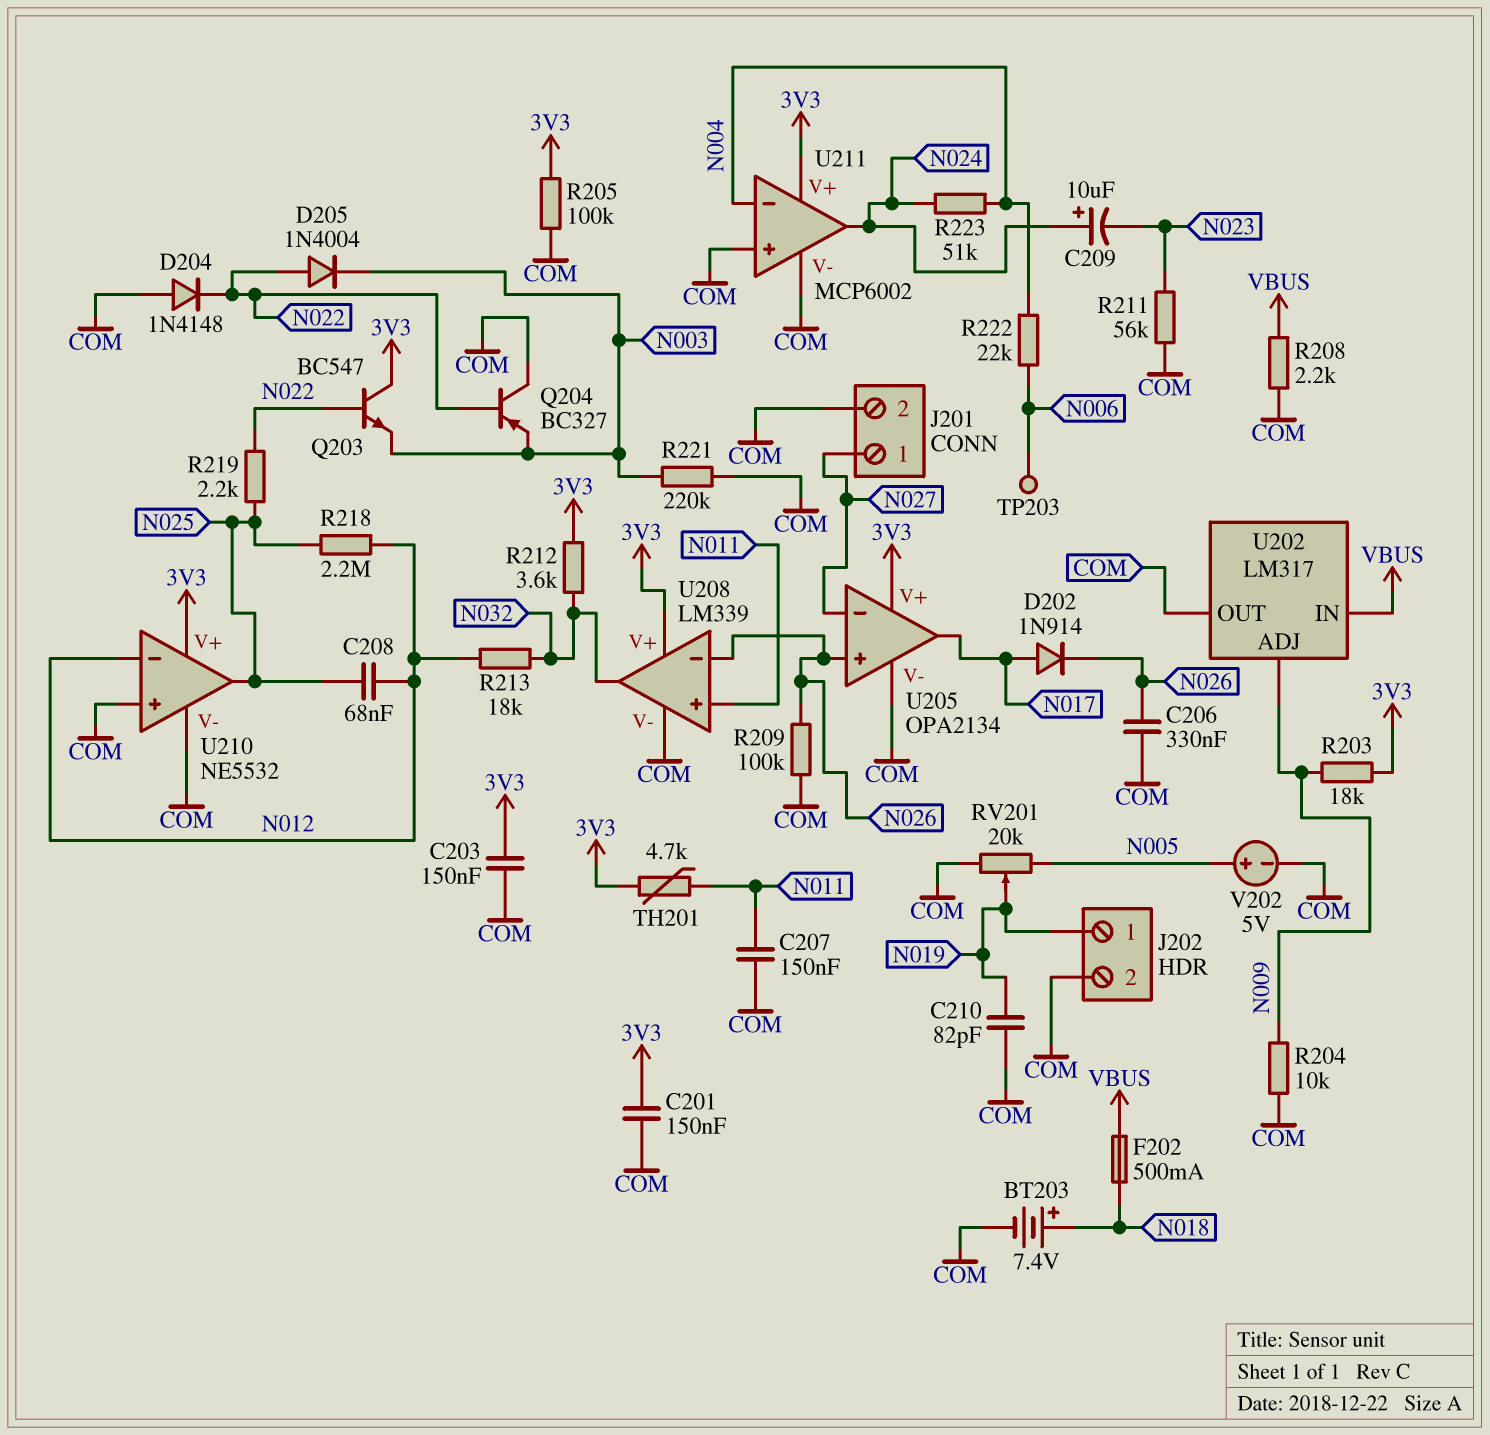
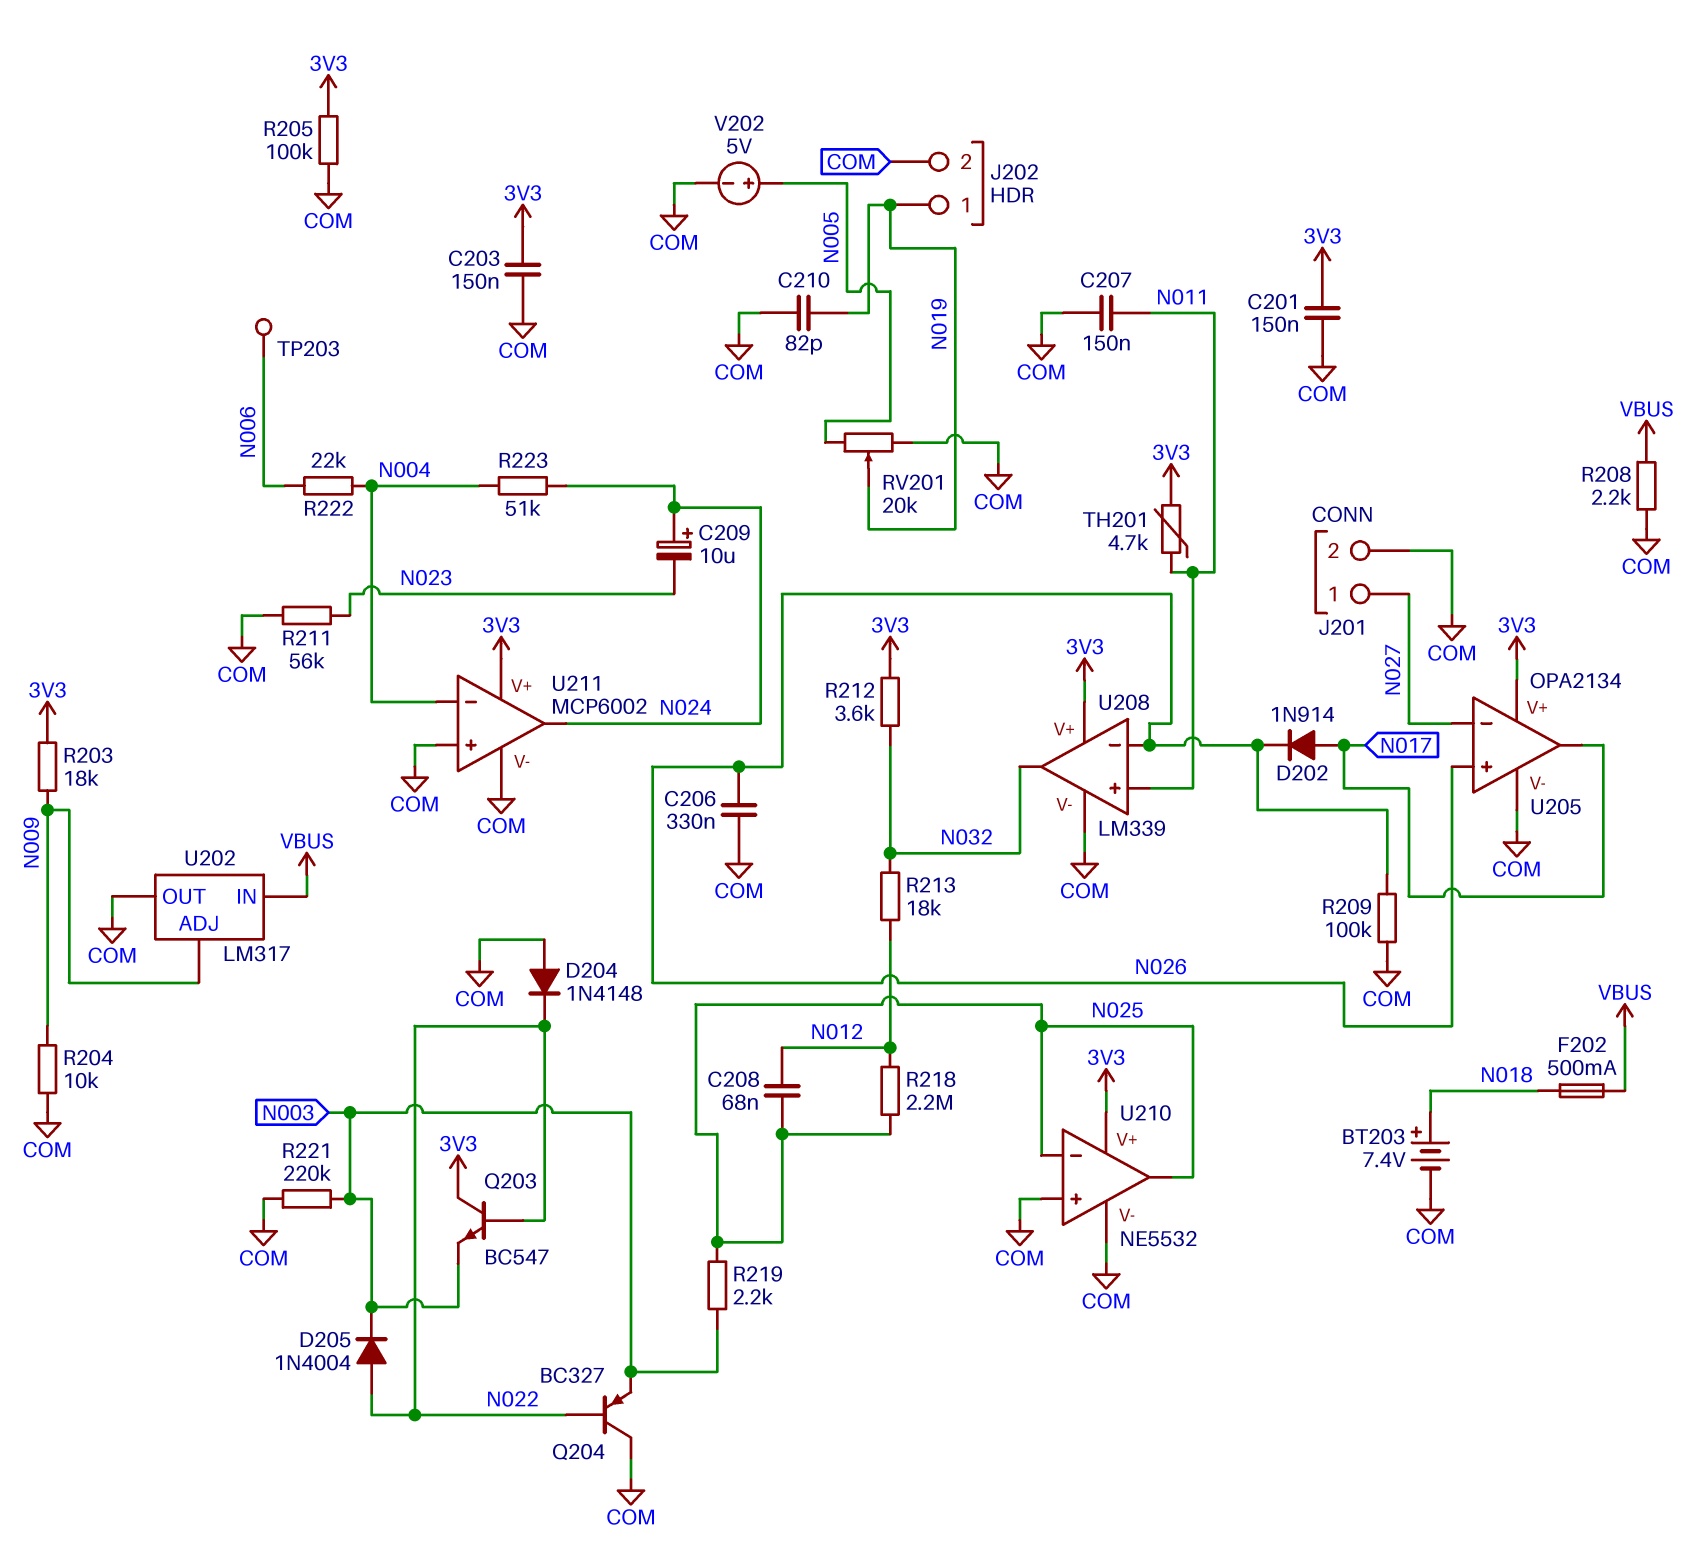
R219: 2.2k (N022, N025) -> 2.2k (N003, N025)
U210 pin in-: N012 -> N025

